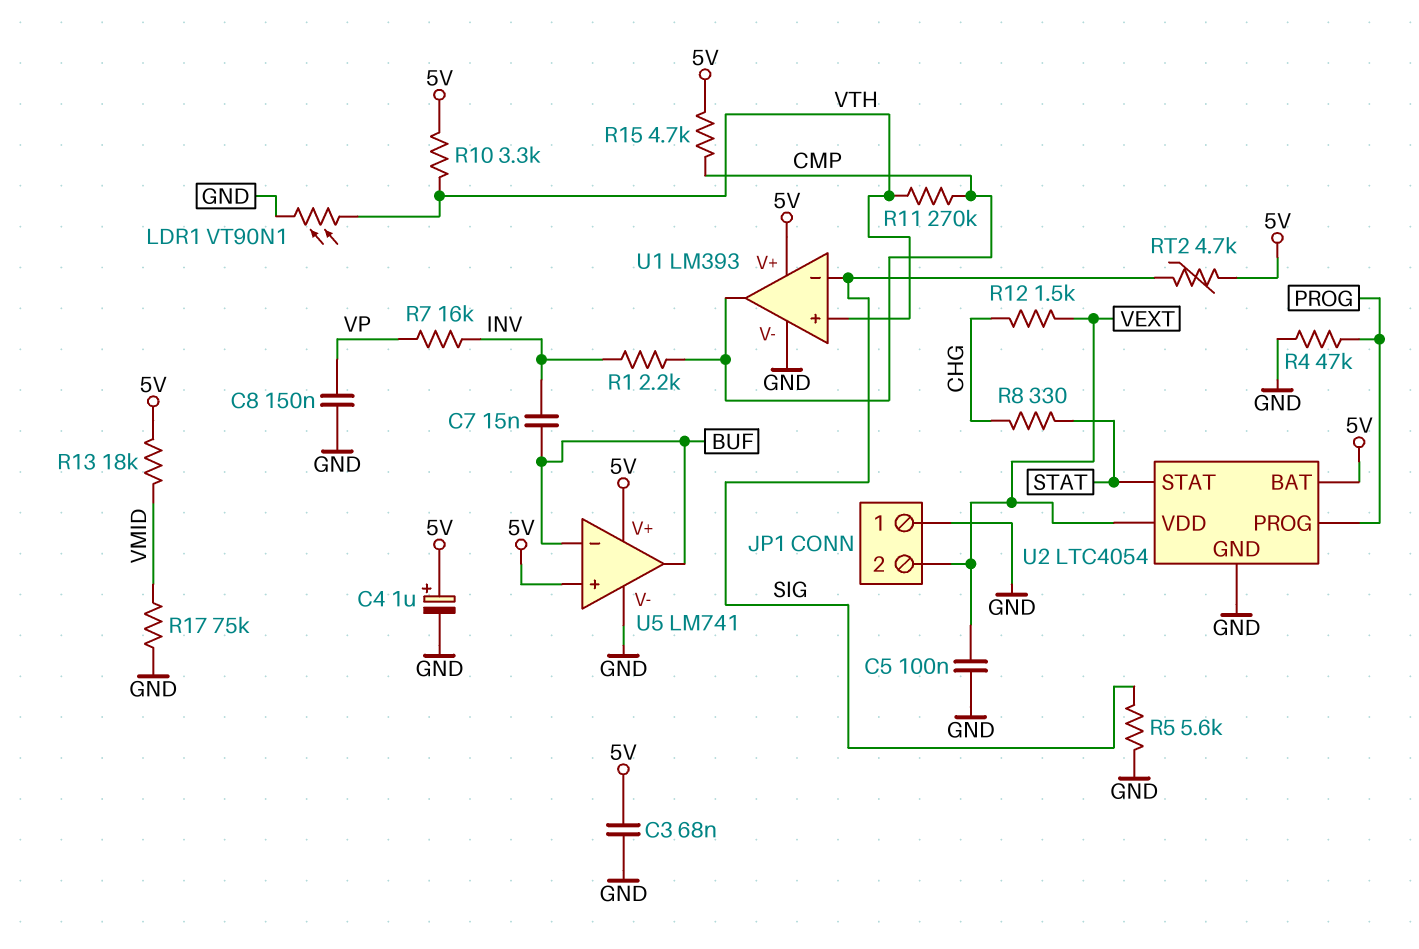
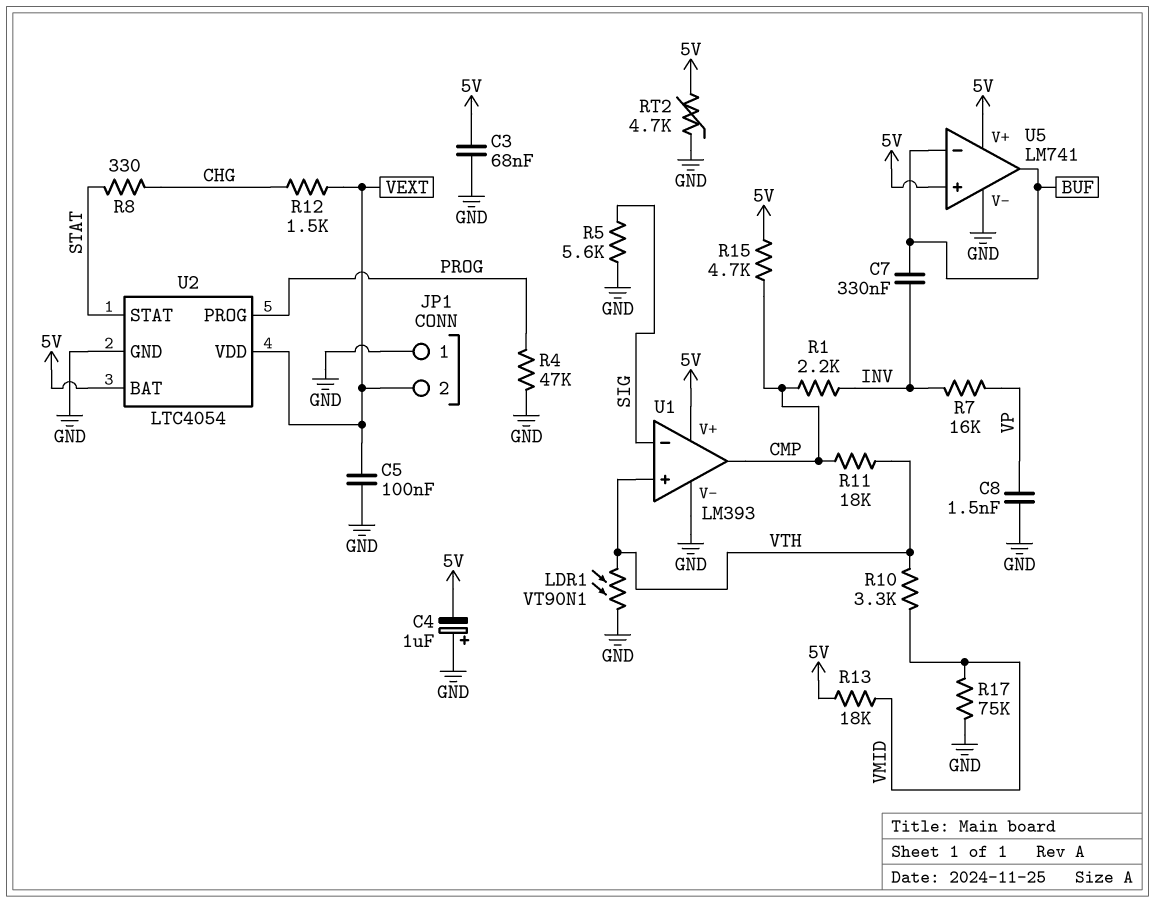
C4: 1uF (plus 5V, minus GND) -> 1uF (plus GND, minus 5V)
C7: 15nF (BUF, INV) -> 330nF (BUF, INV)
C8: 150nF (GND, VP) -> 1.5nF (GND, VP)
R10: 3.3k (5V, VTH) -> 3.3k (VMID, VTH)
R11: 270k (CMP, VTH) -> 18k (CMP, VTH)
RT2: 4.7k (5V, SIG) -> 4.7k (5V, GND)

